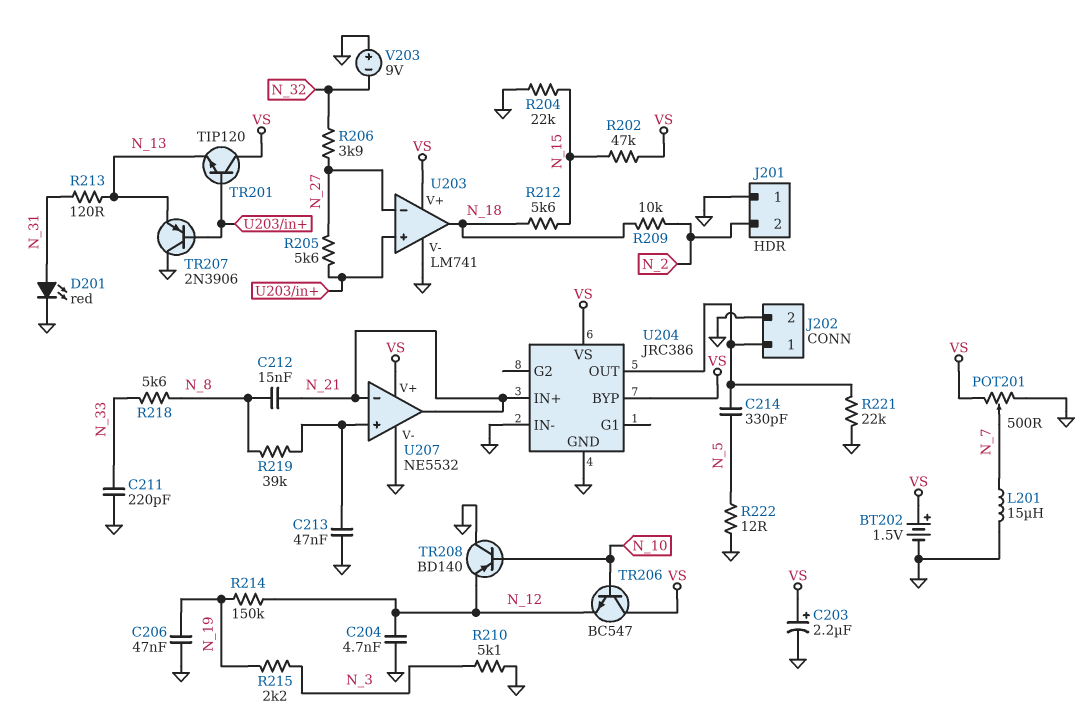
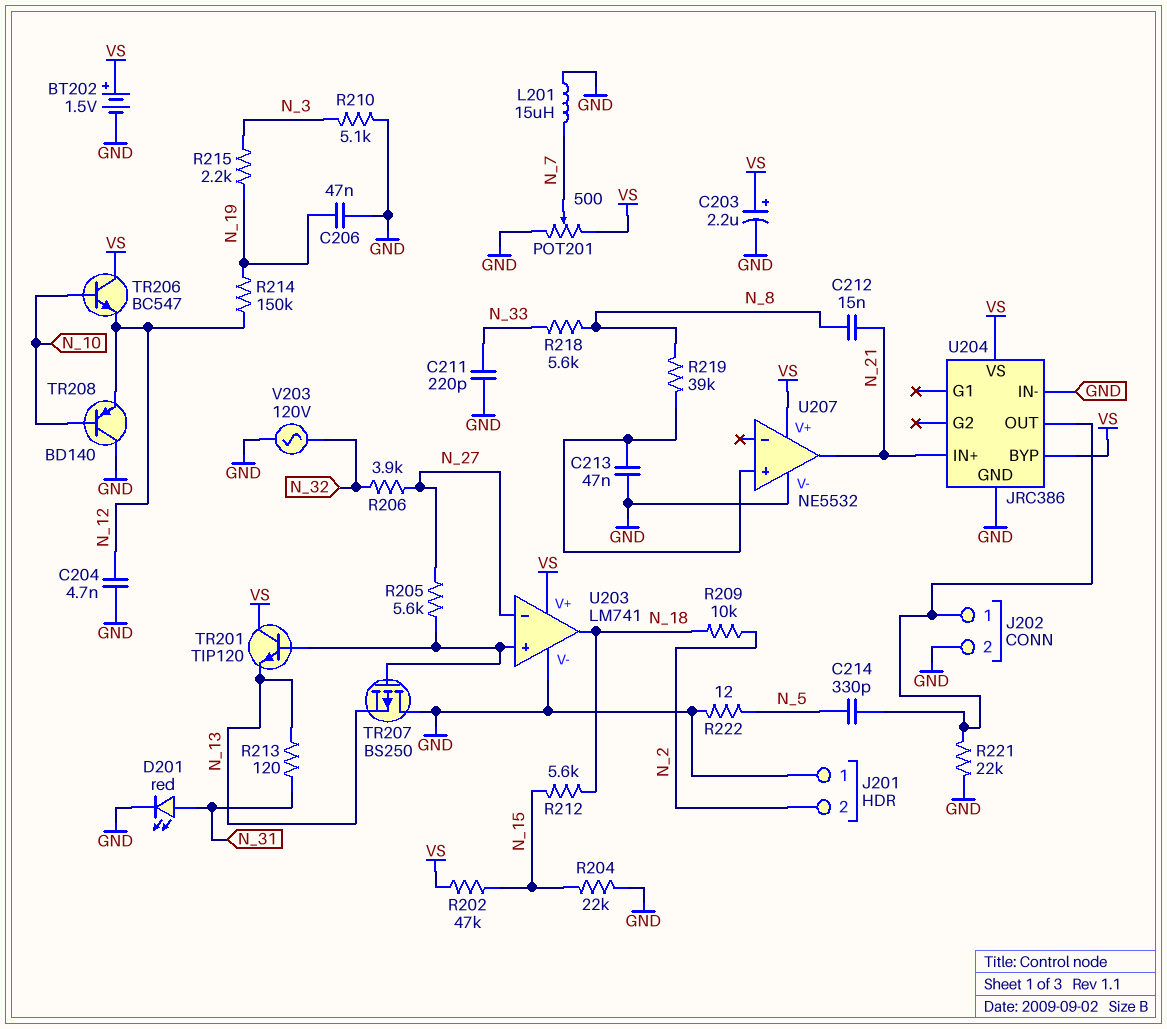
TR207: PNP 2N3906 (B U203/in+, C GND, E N_13) -> PMOS BS250 (G U203/in+, D GND, S N_13)
U207 pin in-: N_21 -> none
V203: 9V (plus GND, minus N_32) -> AC 120V (GND, N_32)

